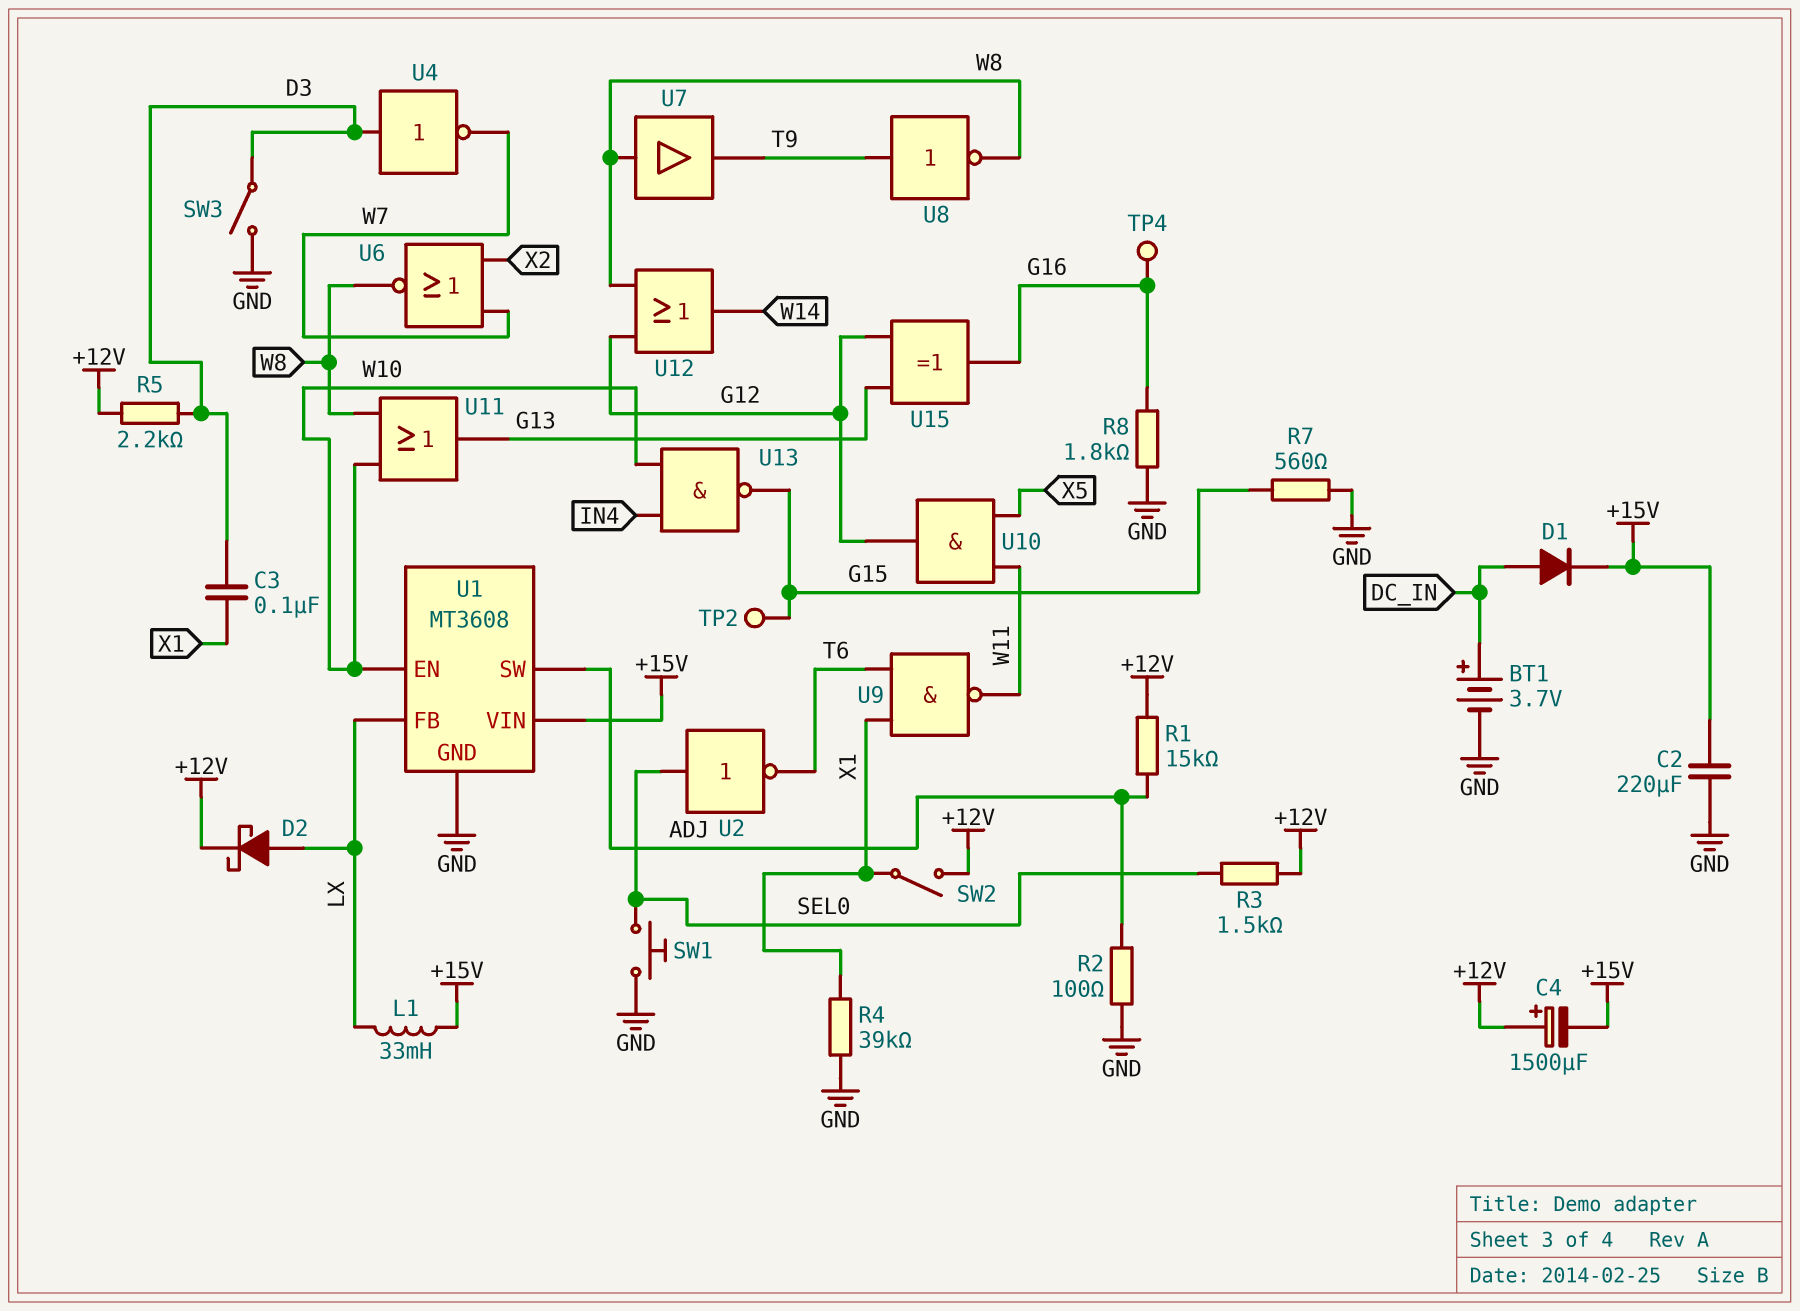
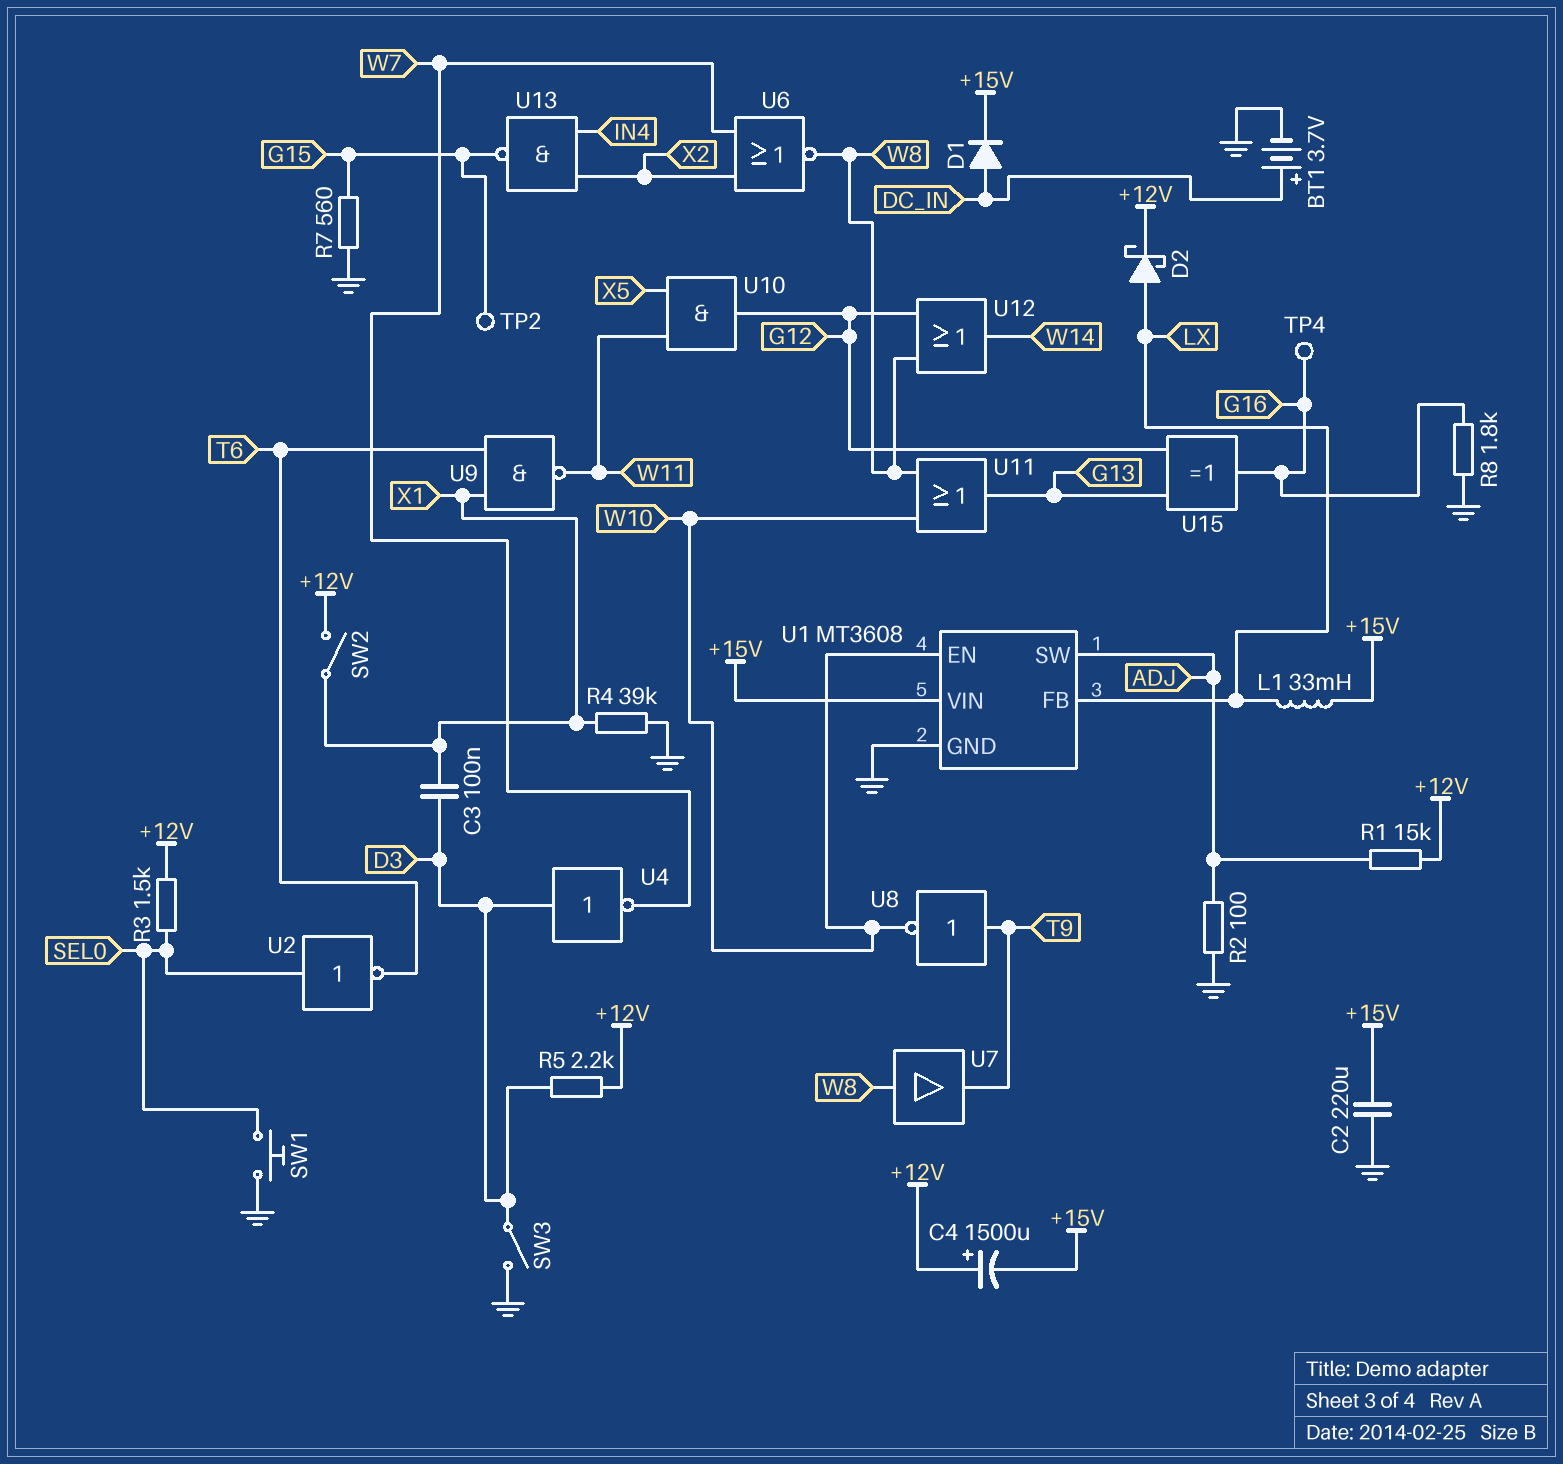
U8: NOT (in T9, out W8) -> NOT (in T9, out W10)
U13: NAND (in IN4, in W10, out G15) -> NAND (in IN4, in X2, out G15)

